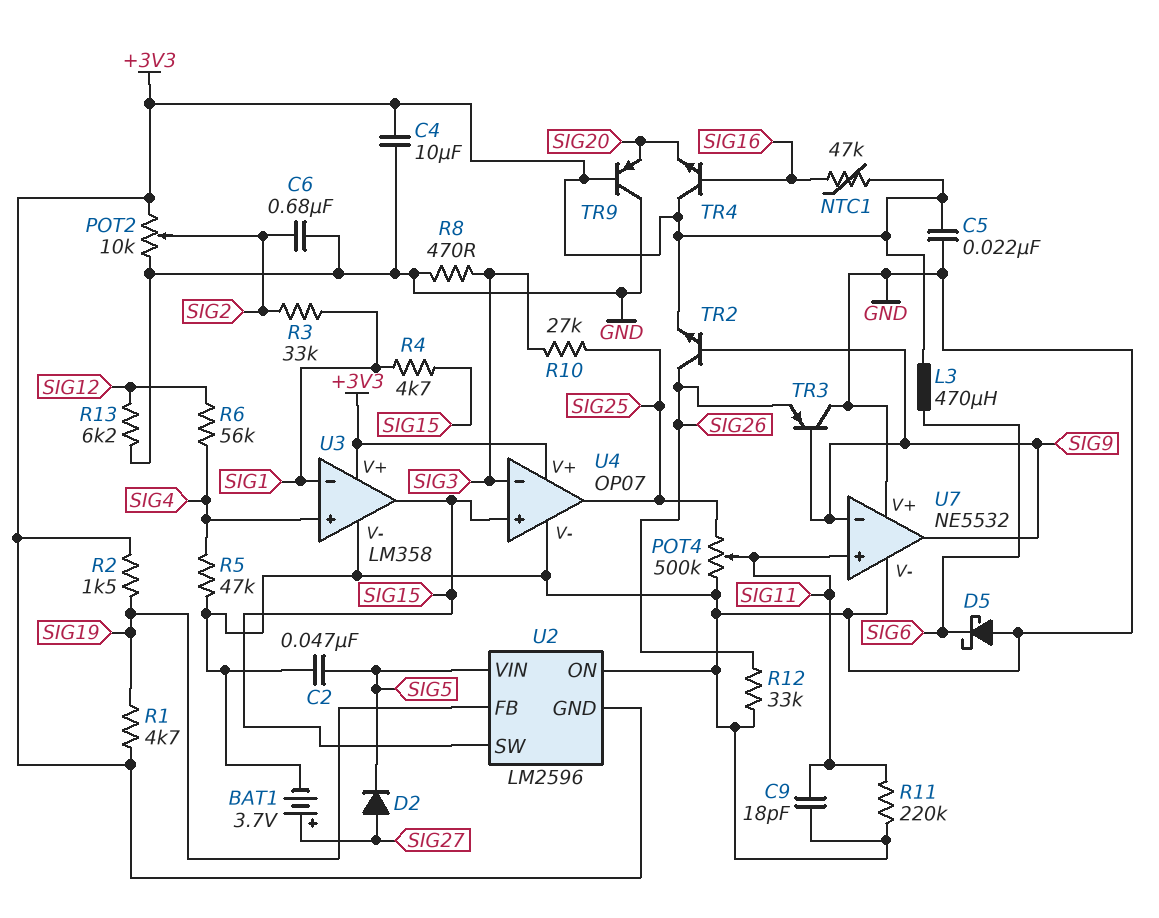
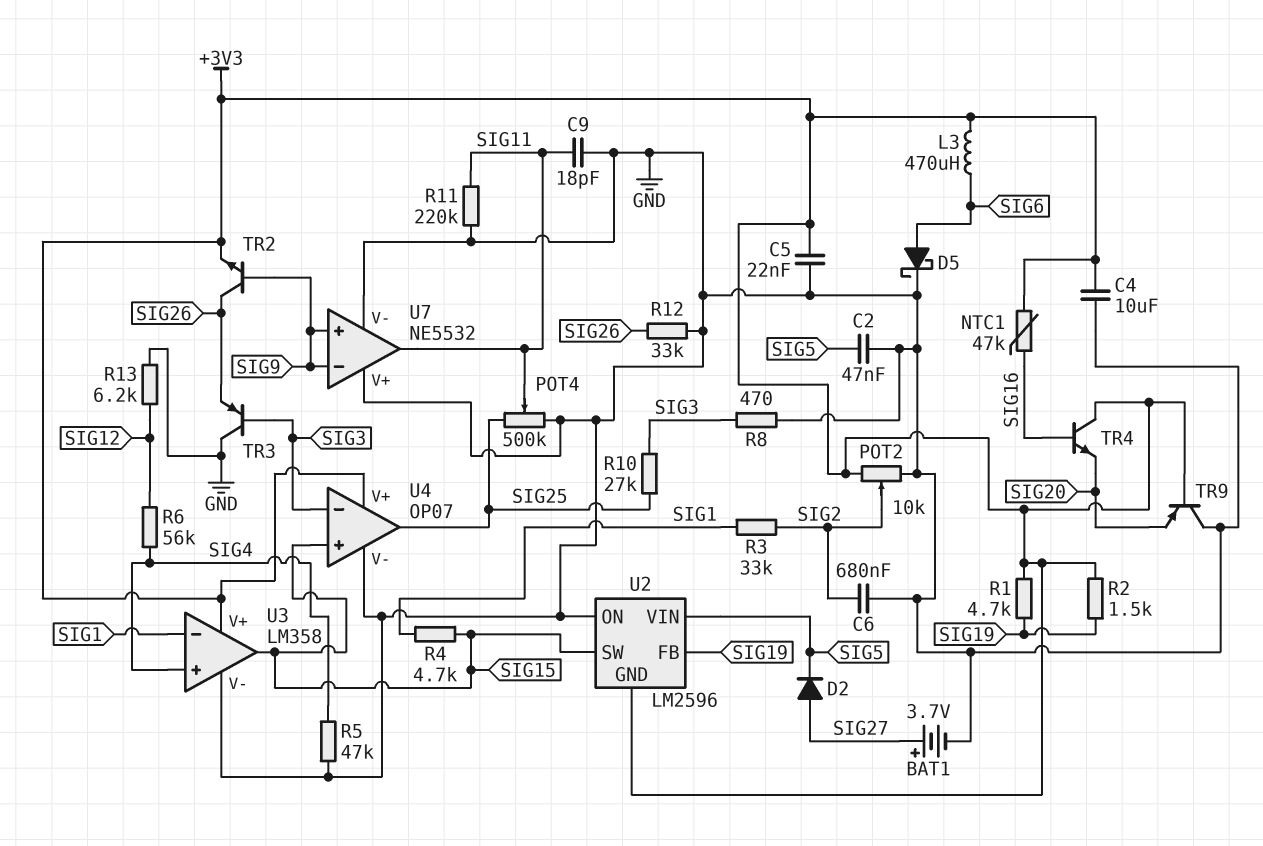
D5: schottky (A GND, K SIG6) -> schottky (A SIG6, K GND)
TR3: PNP (B SIG9, C GND, E SIG26) -> PNP (B SIG3, C GND, E SIG26)
U7 pin in+: SIG11 -> SIG9
U7 pin out: SIG9 -> SIG11

